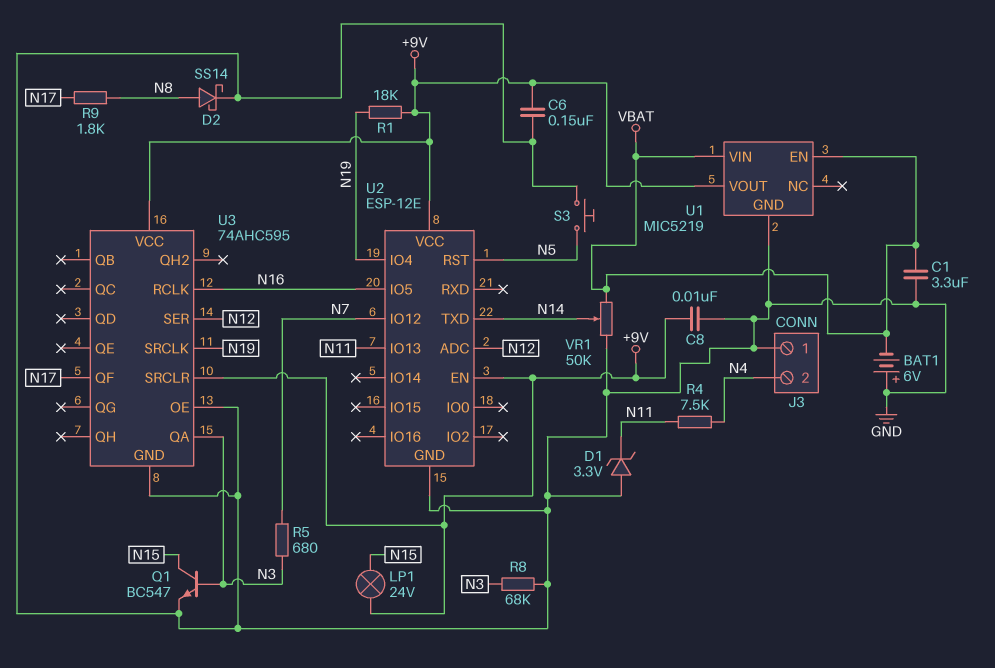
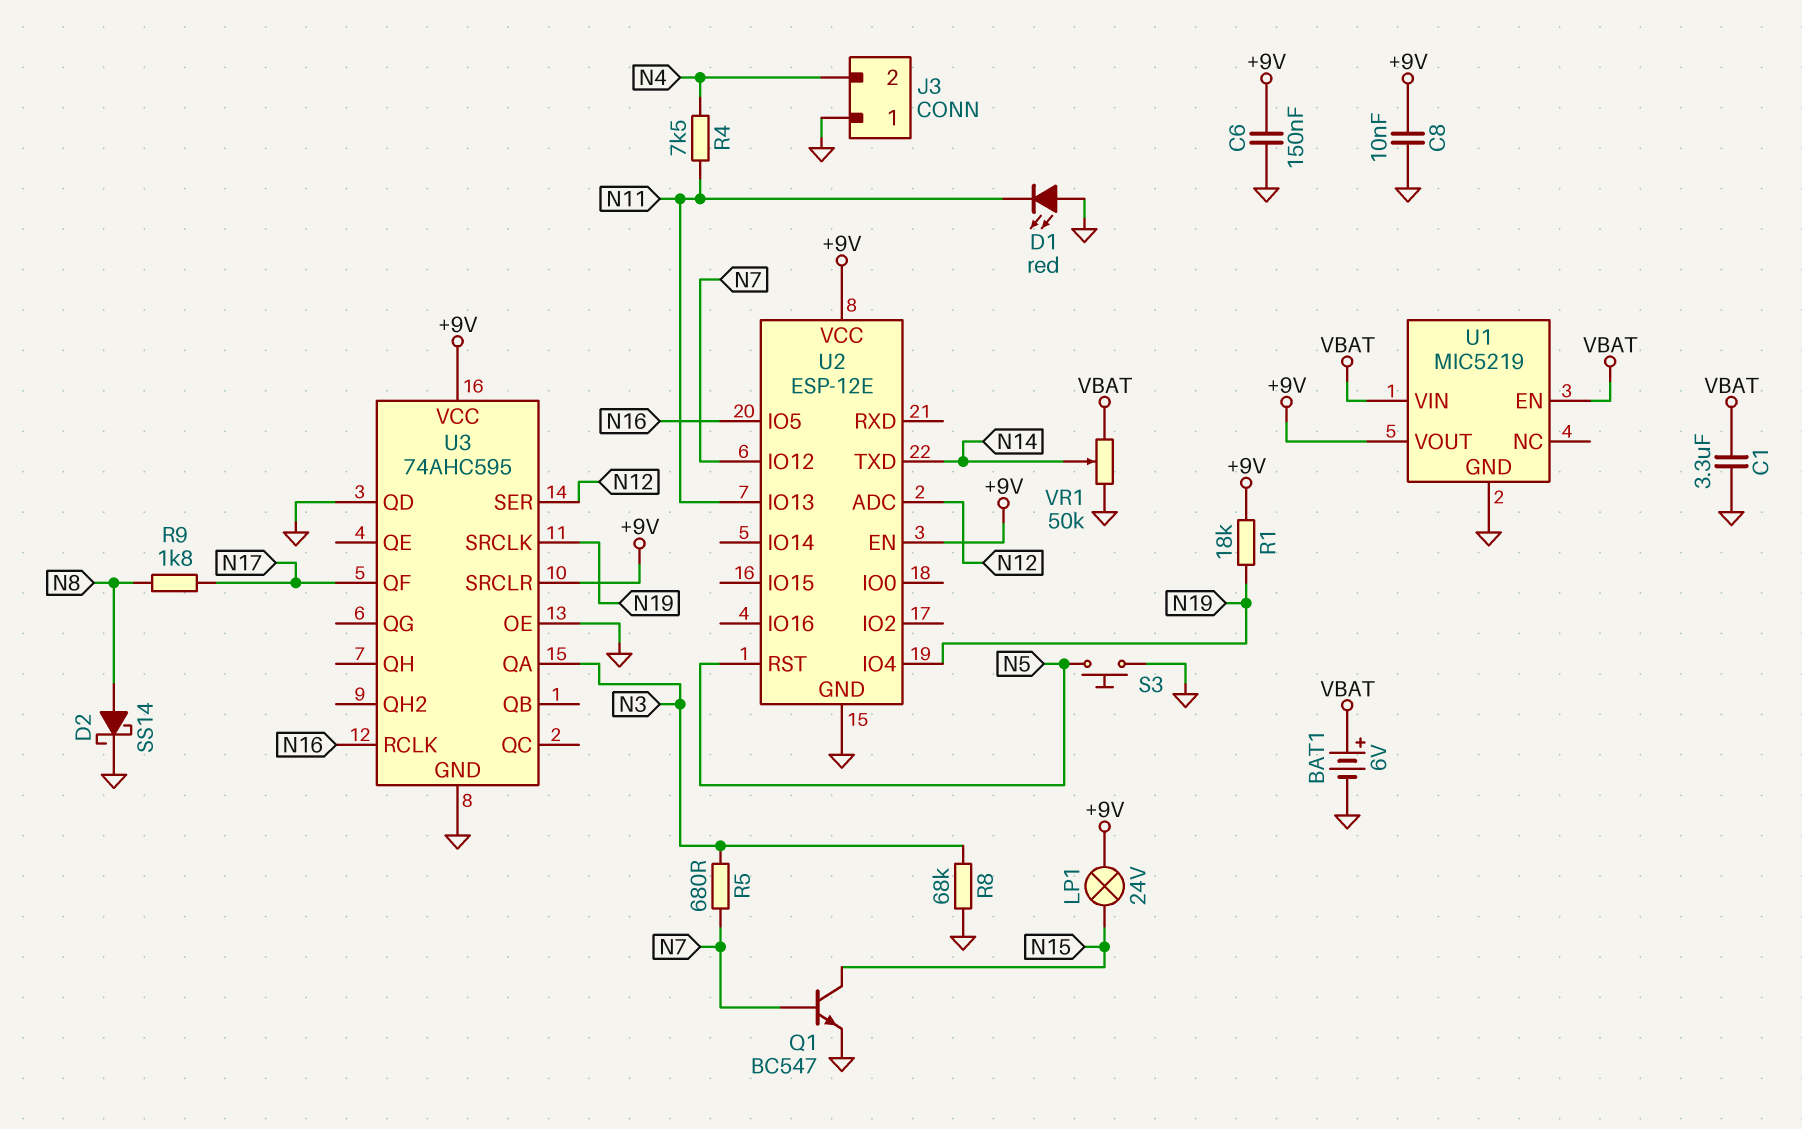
BAT1: 6V (plus GND, minus VBAT) -> 6V (plus VBAT, minus GND)
D1: zener 3.3V (A GND, K N11) -> LED red (A GND, K N11)
Q1: NPN BC547 (B N3, C N15, E GND) -> NPN BC547 (B N7, C N15, E GND)
U3 pin QD: none -> GND

